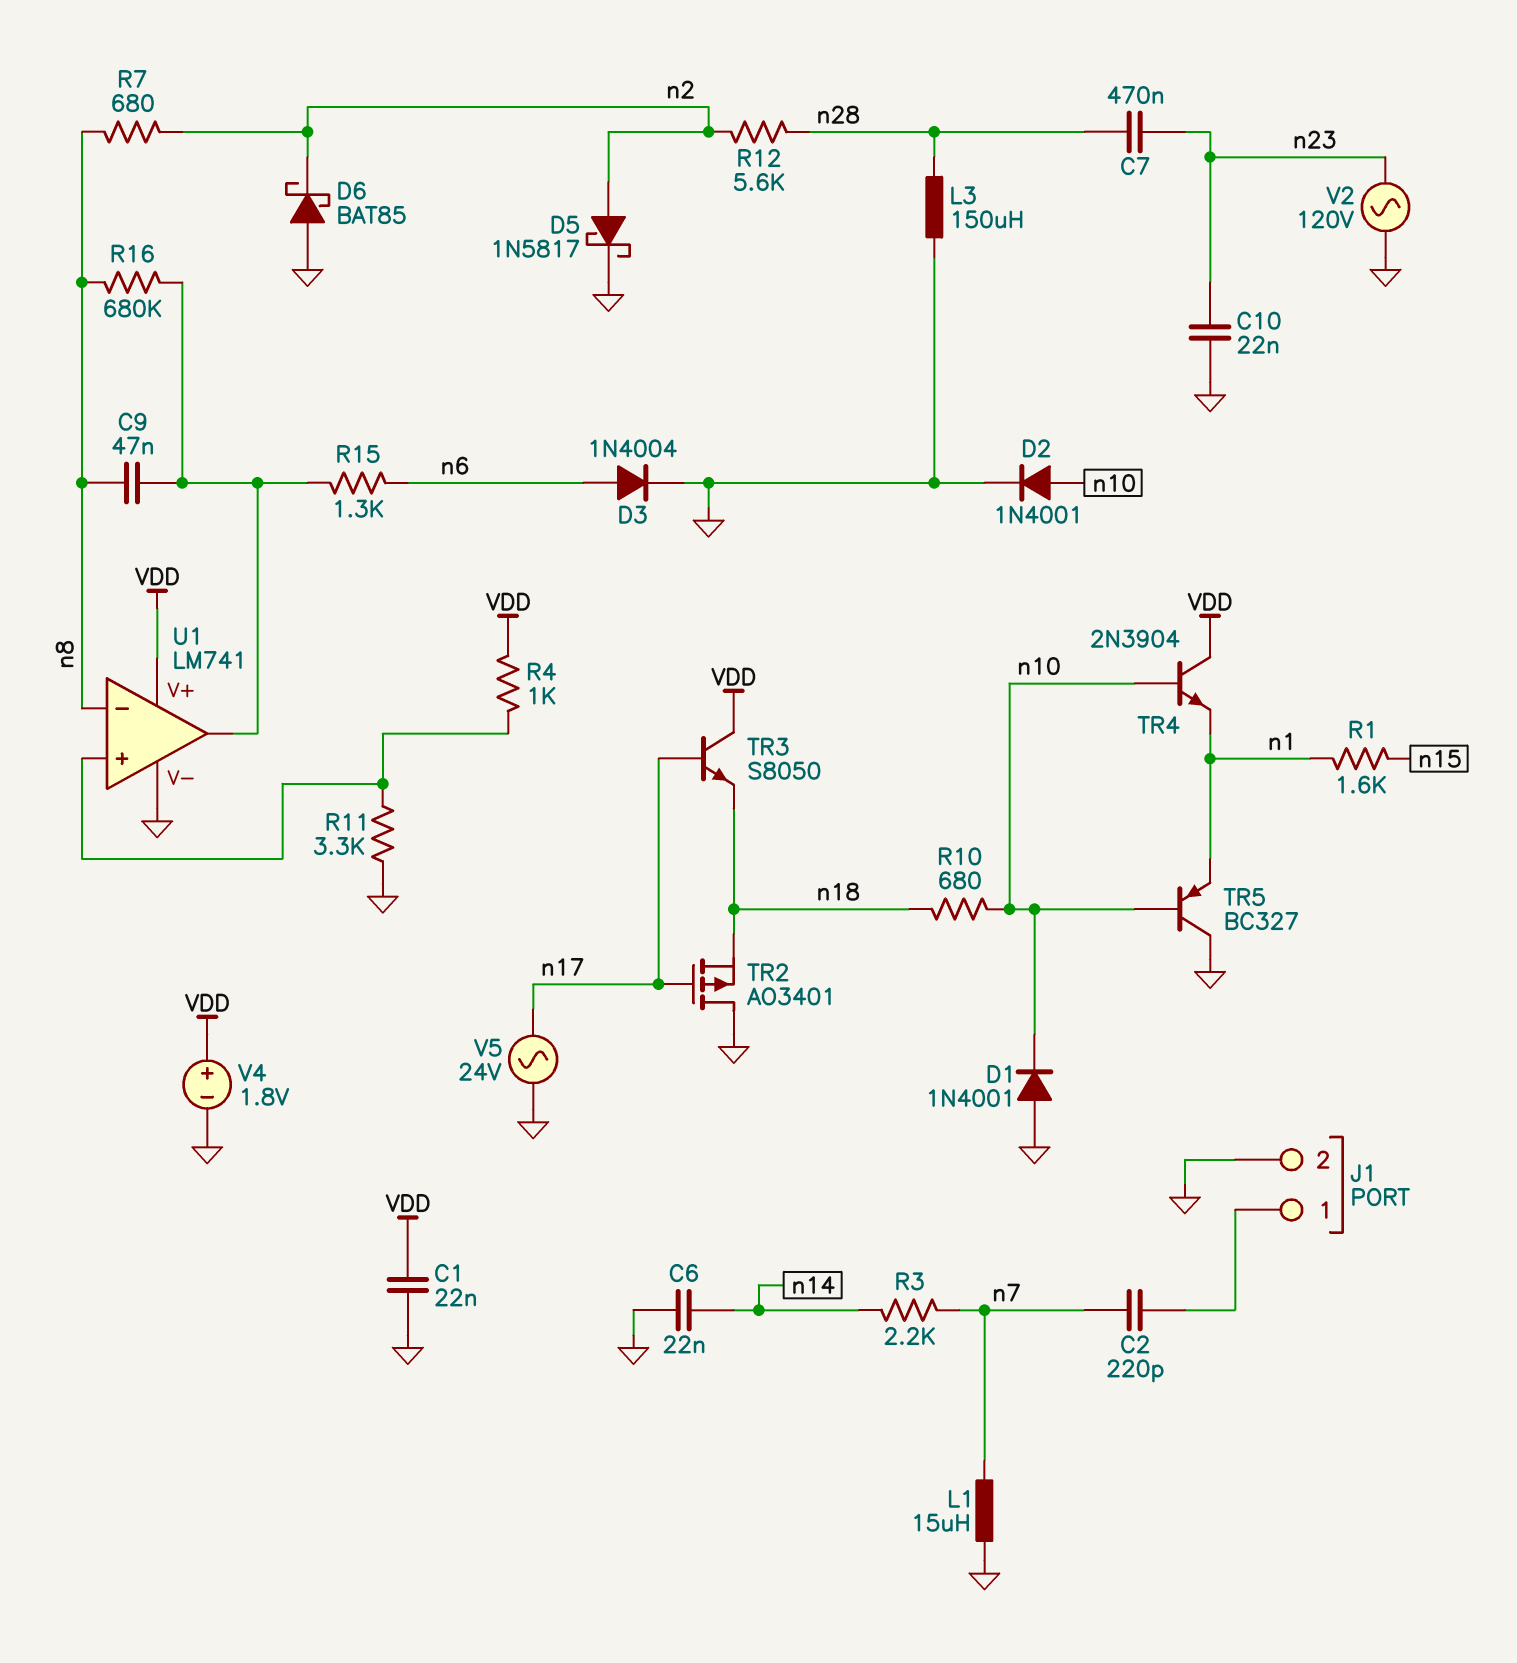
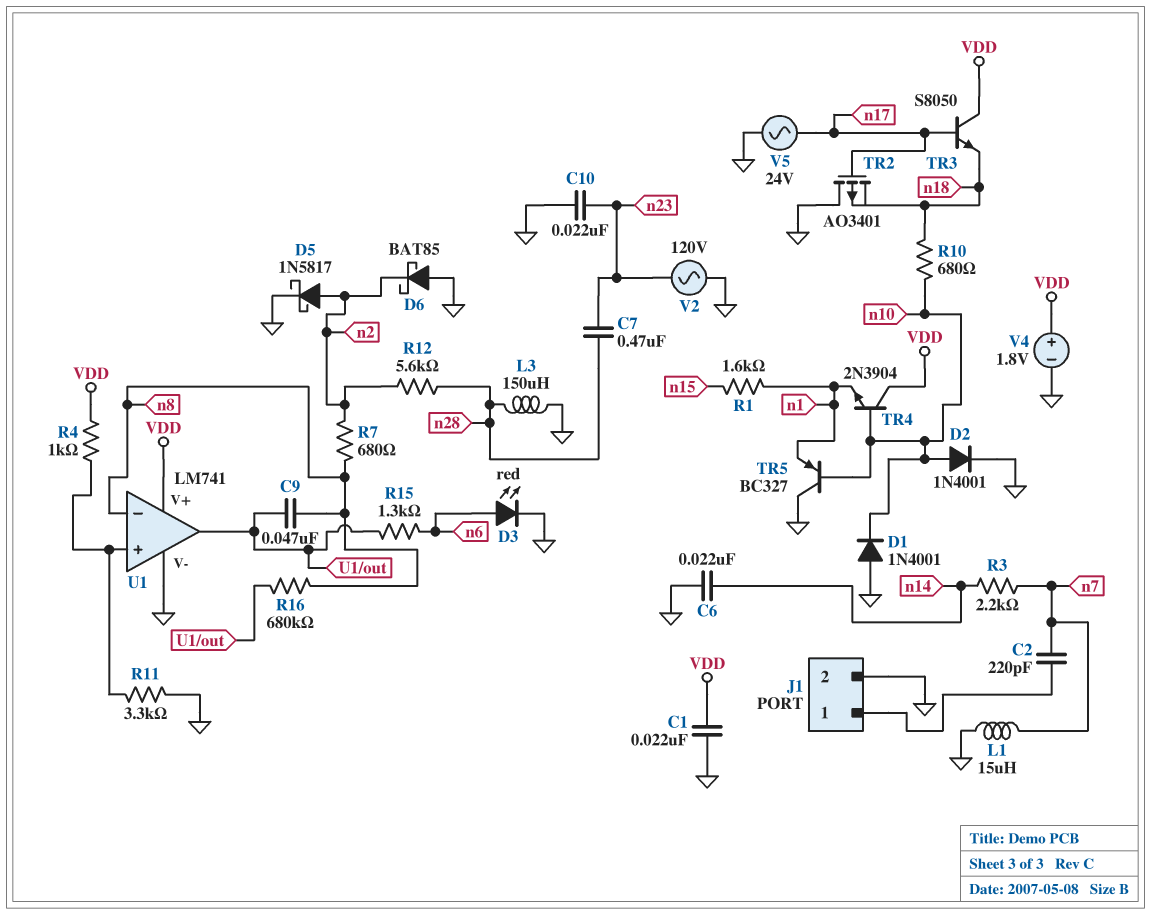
D3: diode 1N4004 (A n6, K GND) -> LED red (A n6, K GND)

